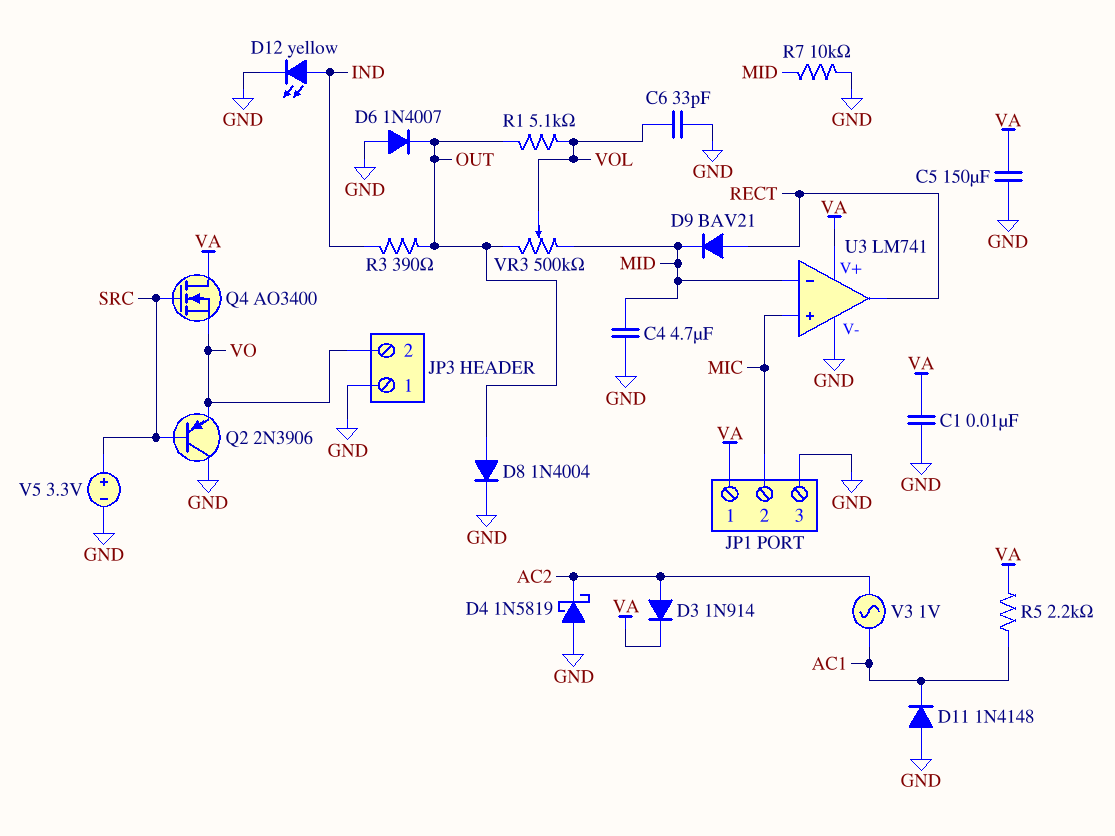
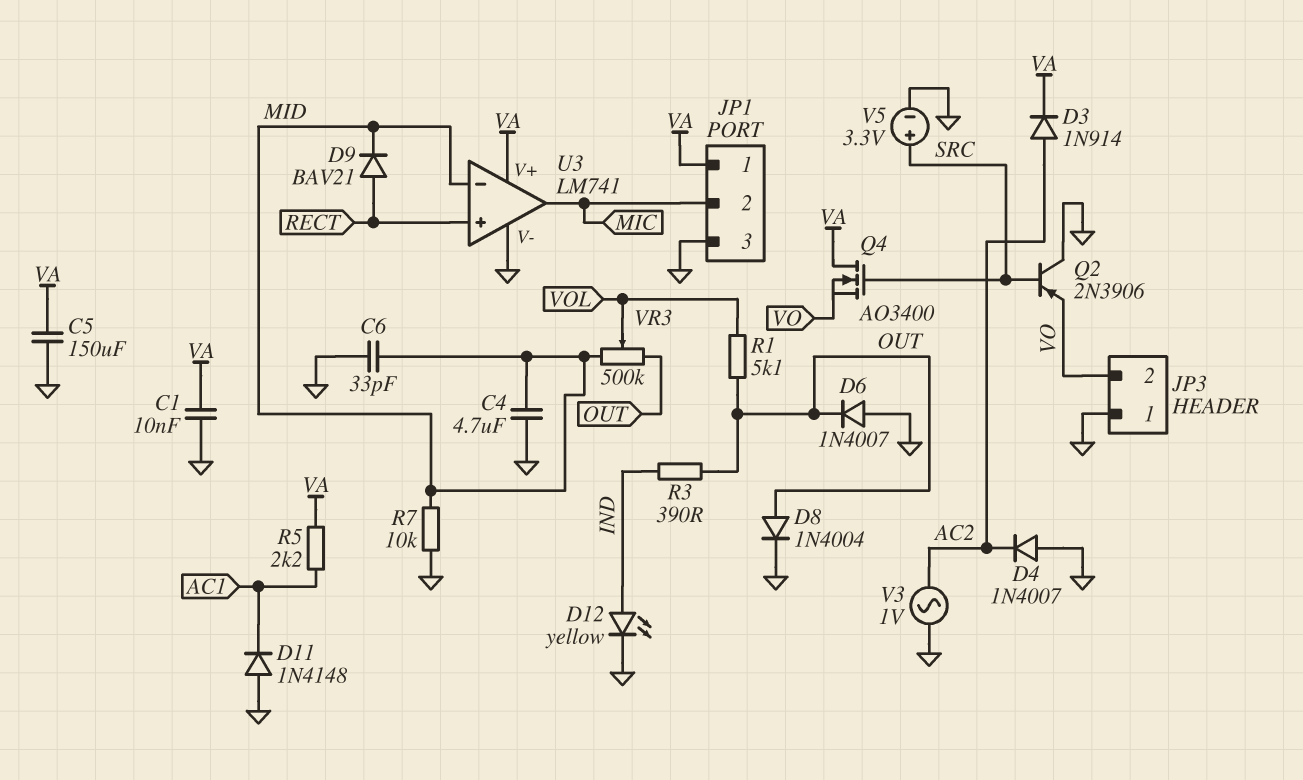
C6: 33pF (GND, VOL) -> 33pF (GND, MID)
D4: schottky 1N5819 (A GND, K AC2) -> diode 1N4007 (A GND, K AC2)
U3 pin in+: MIC -> RECT
U3 pin out: RECT -> MIC
V3: AC 1V (AC1, AC2) -> AC 1V (AC2, GND)

